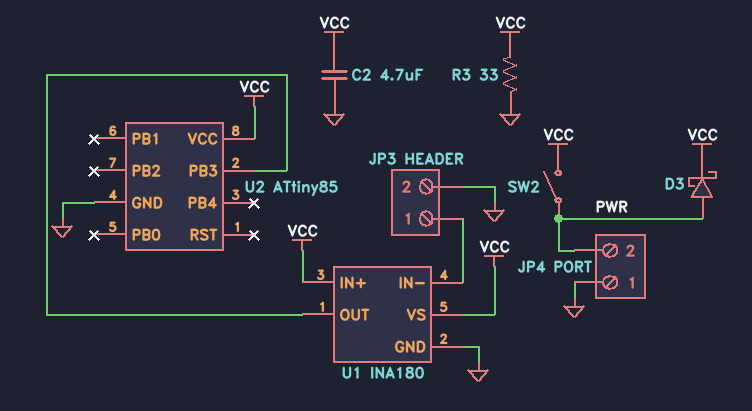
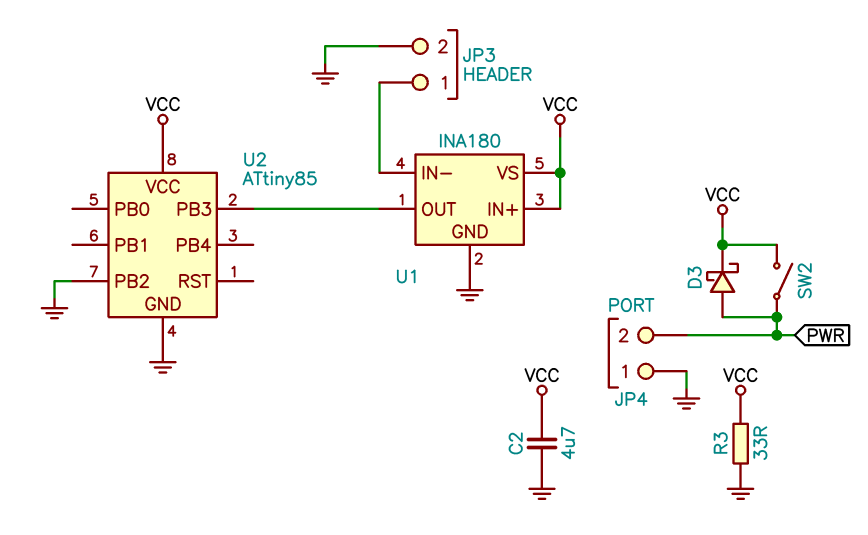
U2 pin PB2: none -> GND

